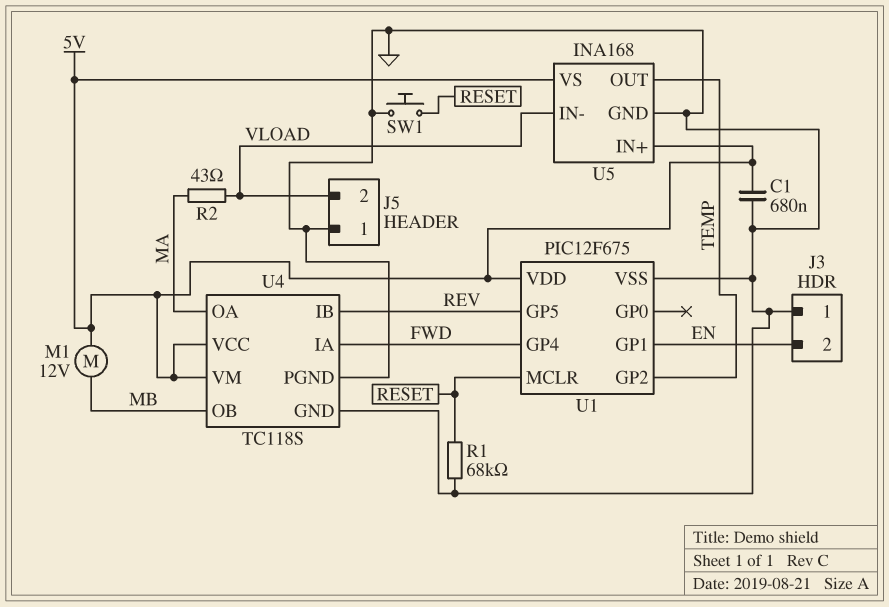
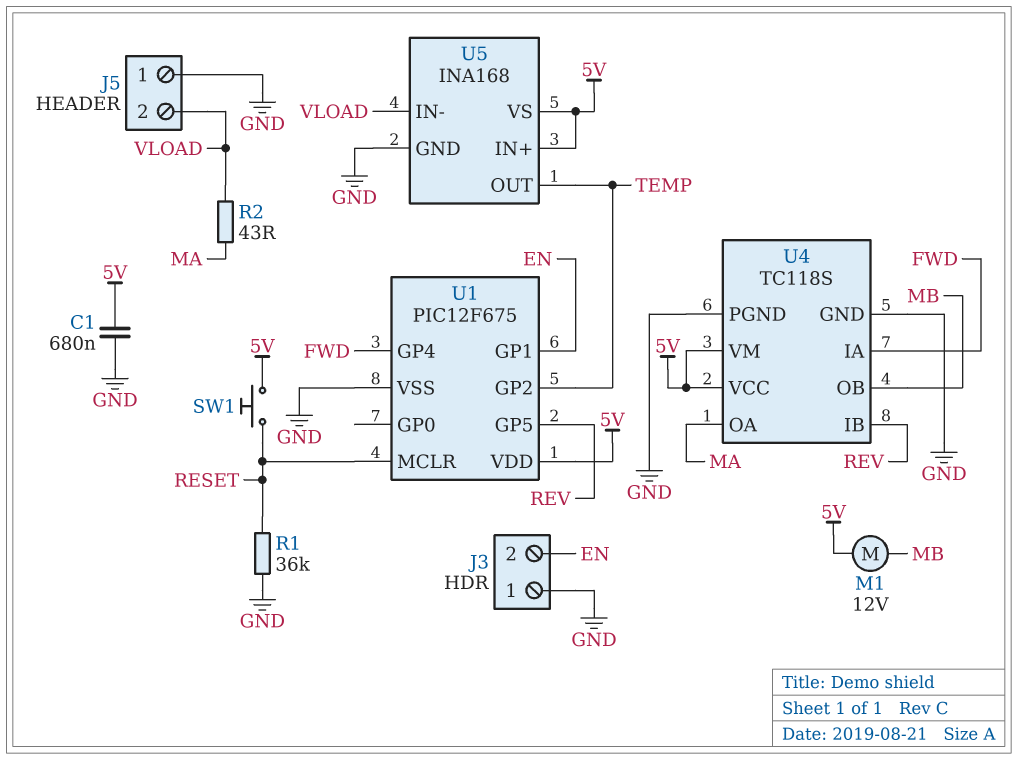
R1: 68k (GND, RESET) -> 36k (GND, RESET)
SW1: button (GND, RESET) -> button (5V, RESET)

